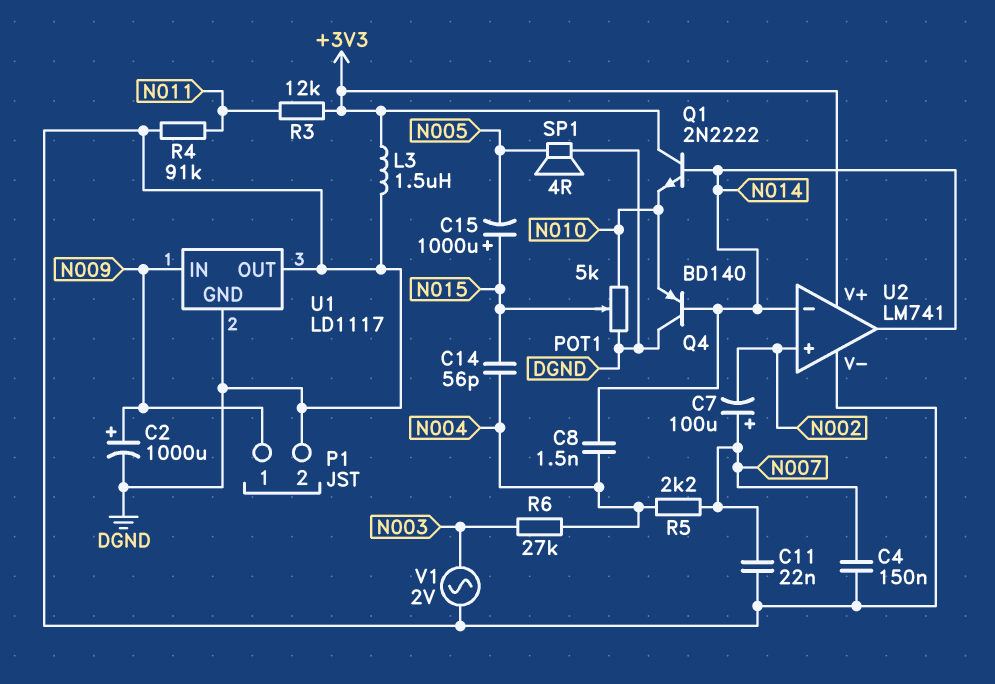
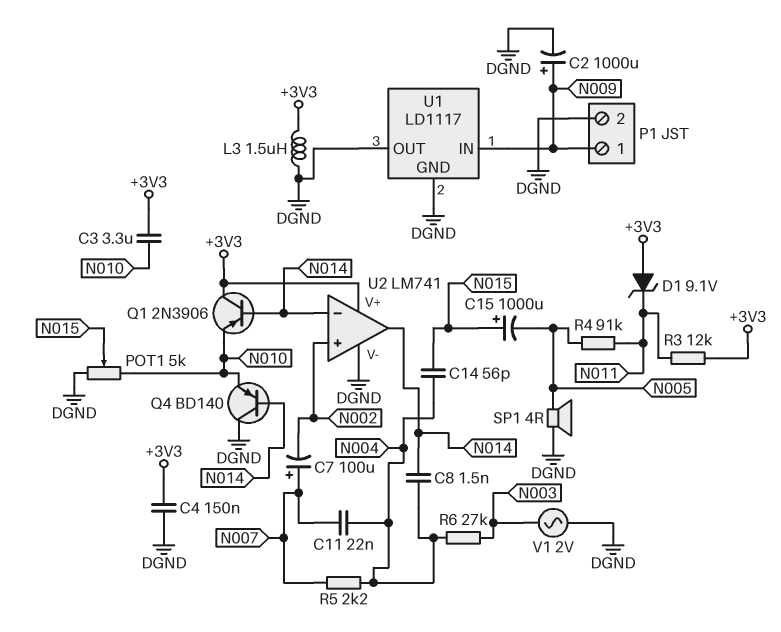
C3: none -> 3.3uF (+3V3, N010)
C4: 150nF (DGND, N007) -> 150nF (+3V3, DGND)
C11: 22nF (DGND, N007) -> 22nF (N004, N007)
D1: none -> zener 9.1V (A +3V3, K N011)
Q1: NPN 2N2222 (B N014, C +3V3, E N010) -> PNP 2N3906 (B N014, C +3V3, E N010)
R4: 91k (DGND, N011) -> 91k (N005, N011)

